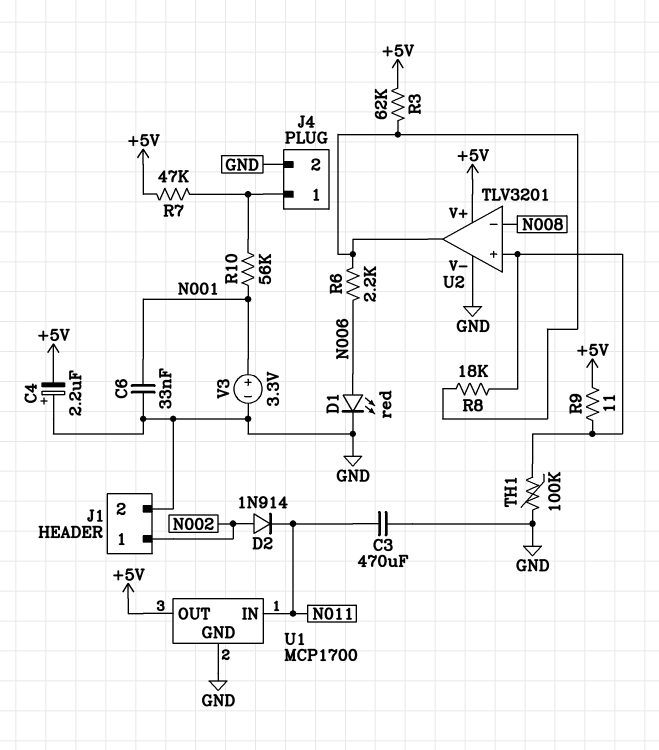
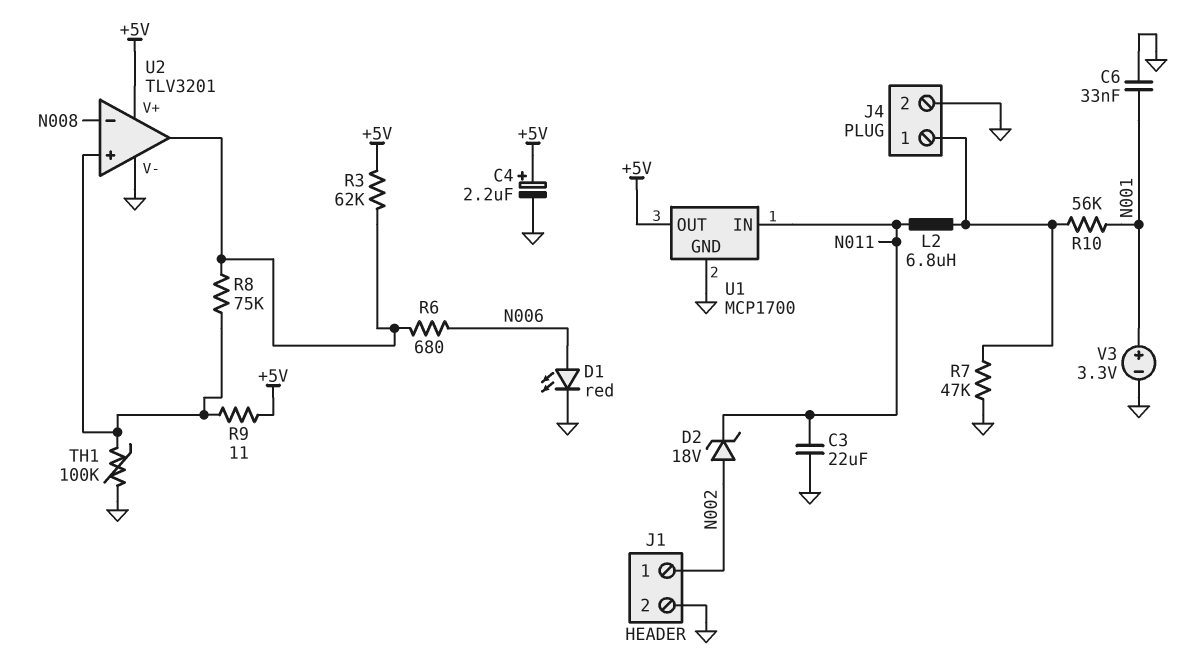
C3: 470uF (GND, N011) -> 22uF (GND, N011)
C4: 2.2uF (plus GND, minus +5V) -> 2.2uF (plus +5V, minus GND)
D2: diode 1N914 (A N002, K N011) -> zener 18V (A N002, K N011)
L2: none -> 6.8uH (J4/1, N011)
R6: 2.2k (N006, U2/out) -> 680 (N006, U2/out)
R7: 47k (+5V, J4/1) -> 47k (GND, J4/1)
R8: 18k (U2/in+, U2/out) -> 75k (U2/in+, U2/out)

